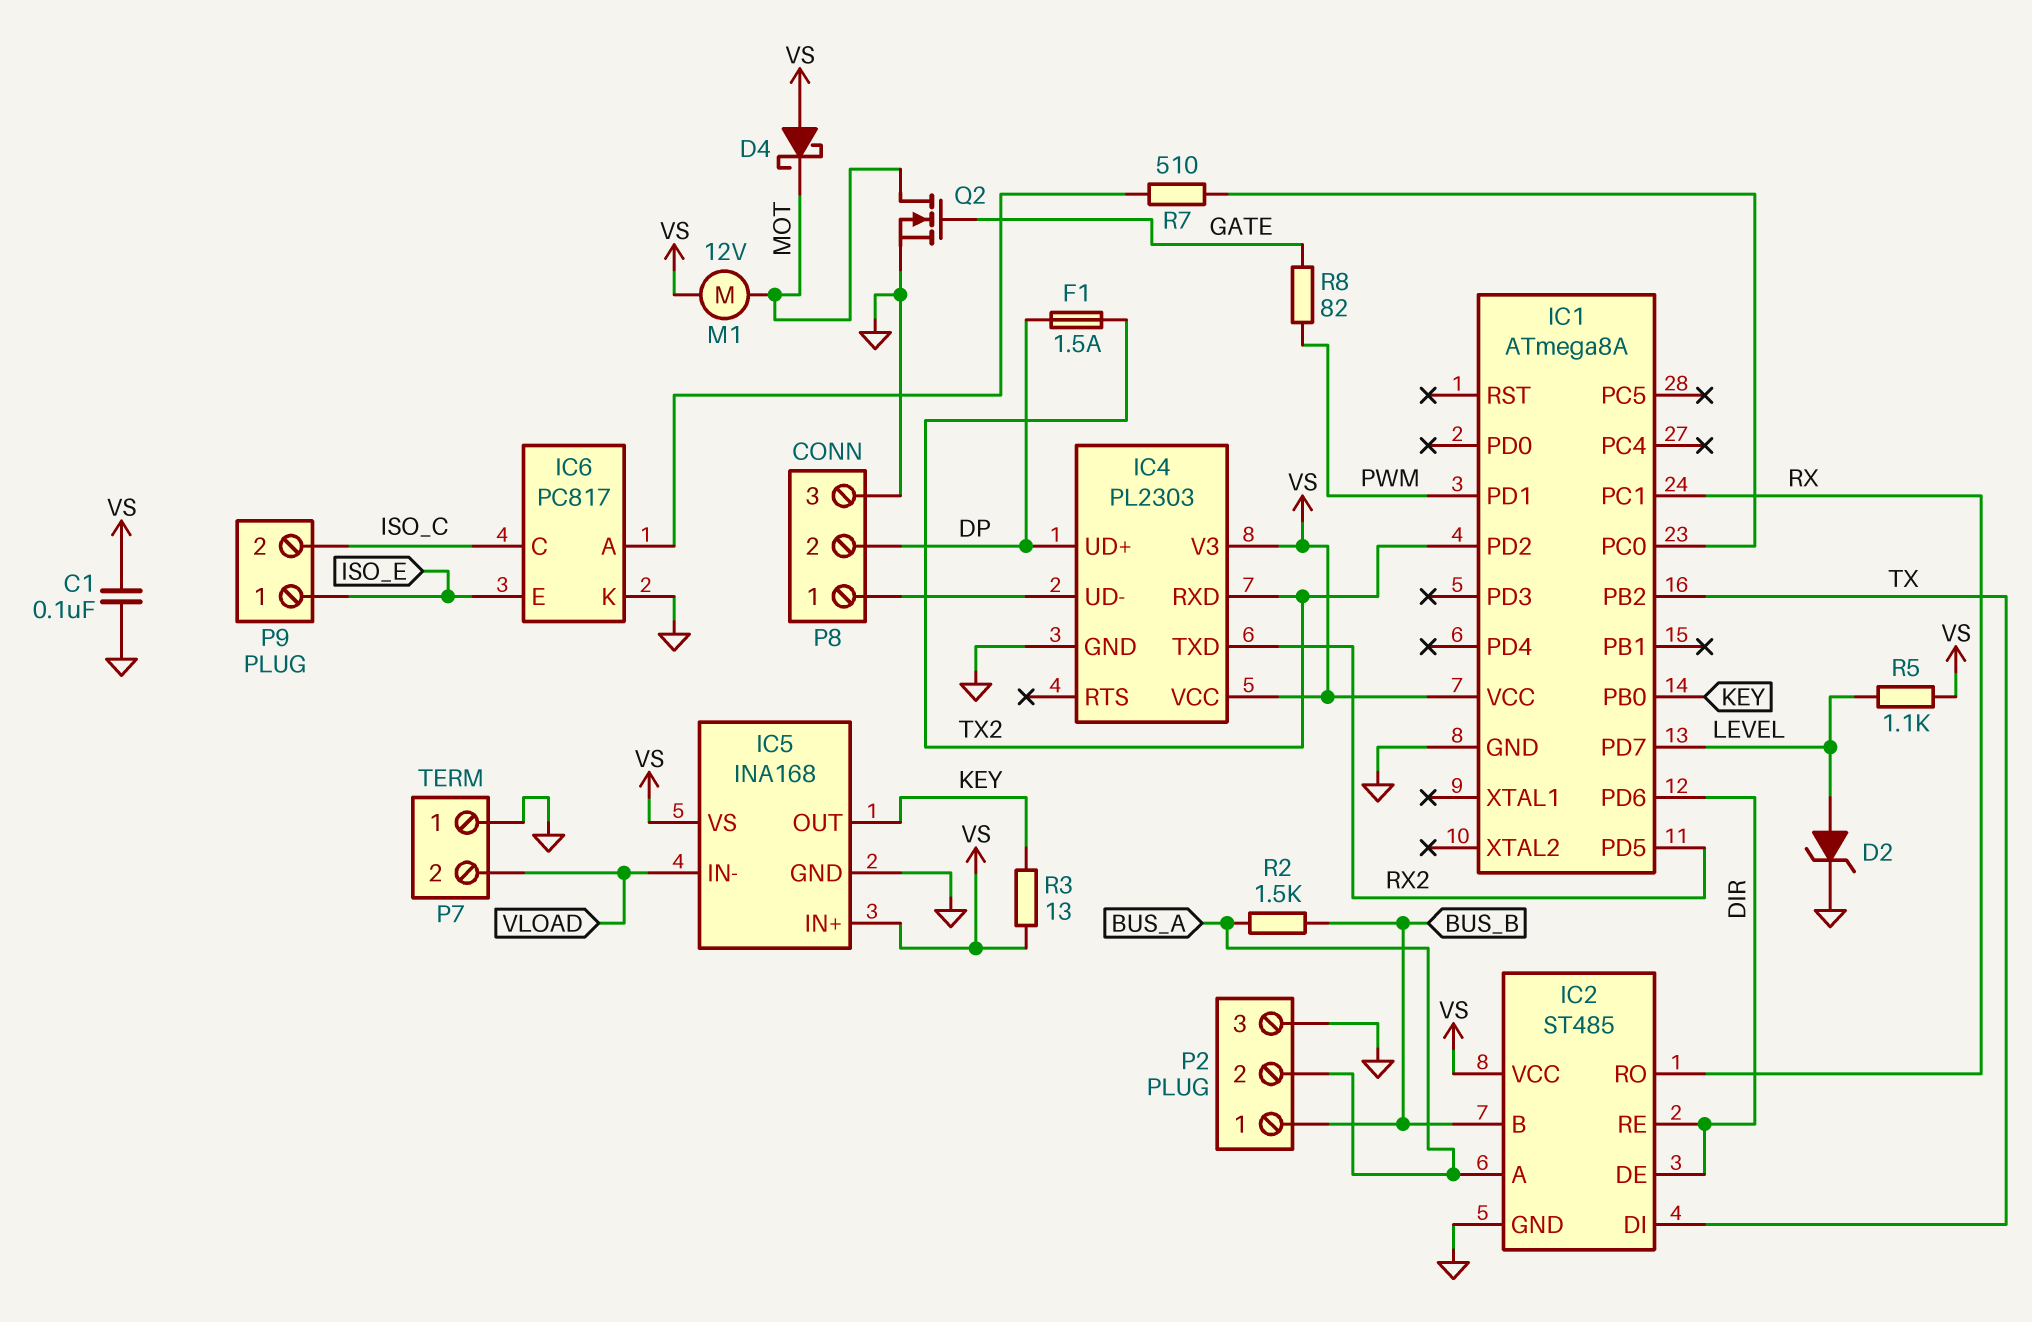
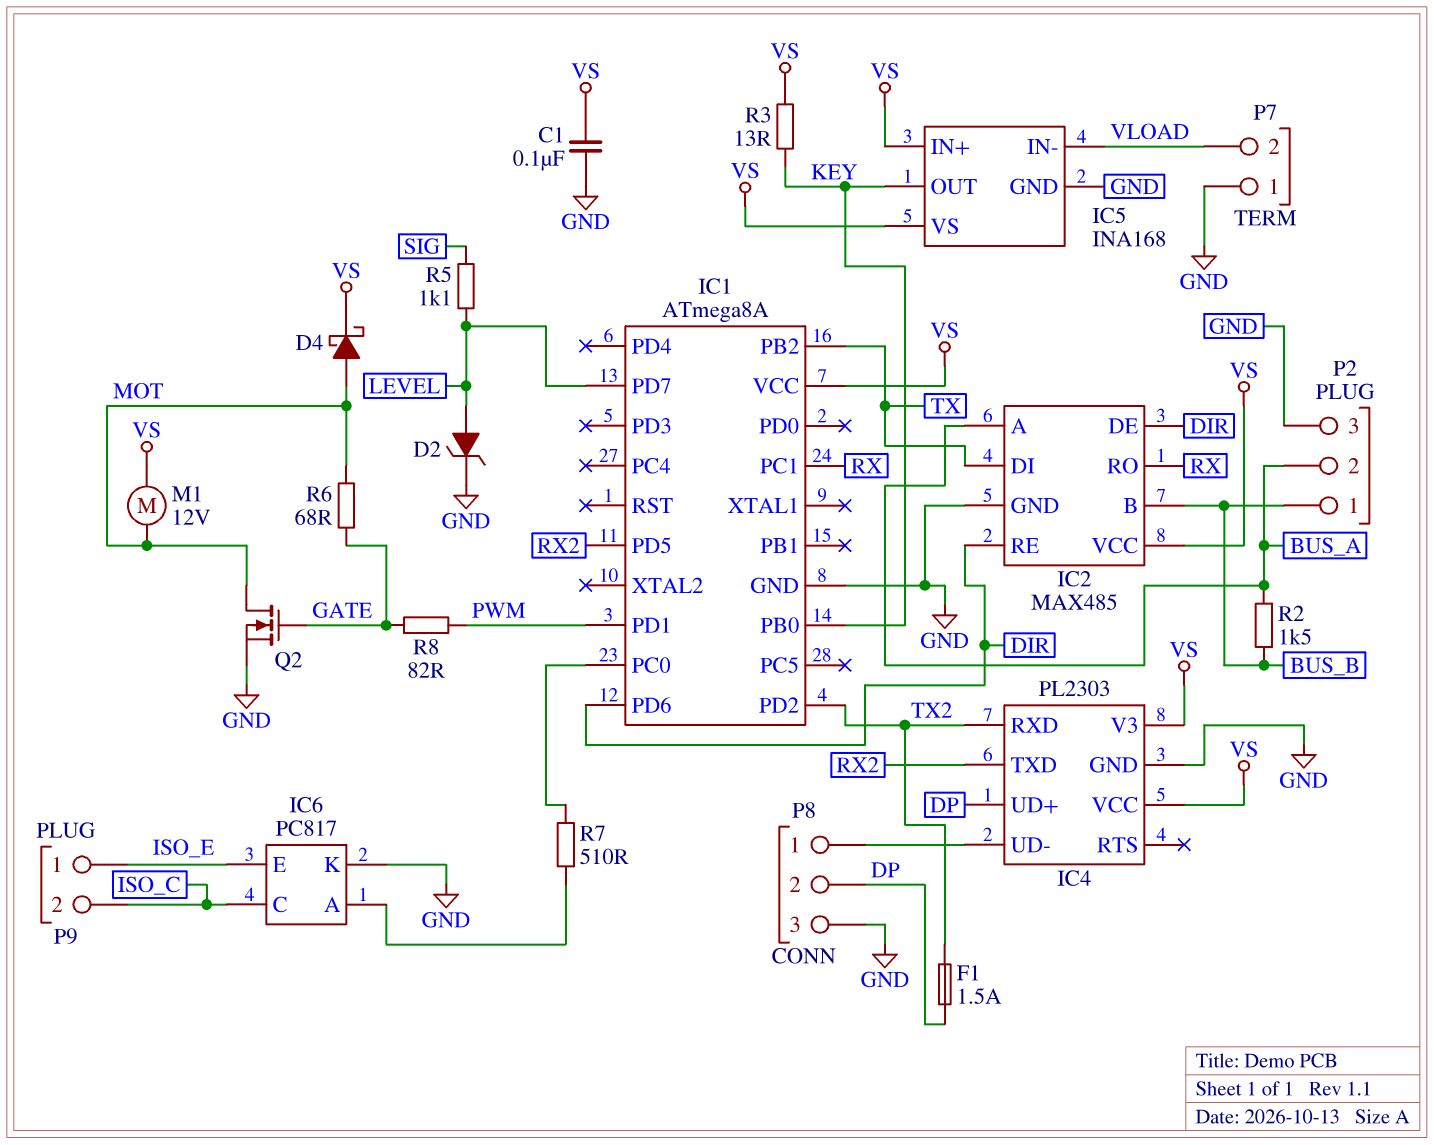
D4: schottky (A VS, K MOT) -> schottky (A MOT, K VS)
IC2: ST485 -> MAX485
R5: 1.1k (LEVEL, VS) -> 1.1k (LEVEL, SIG)
R6: none -> 68 (GATE, MOT)

